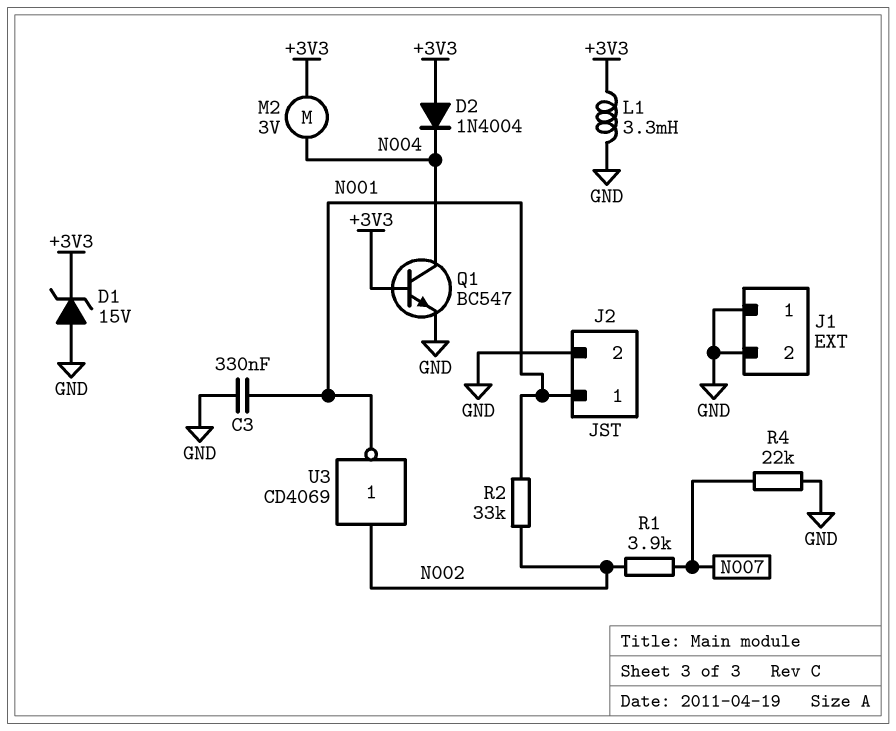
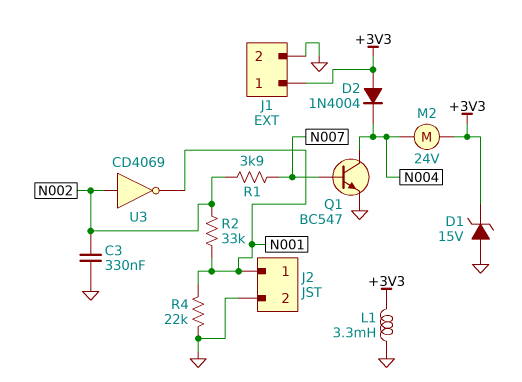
C3: 330nF (GND, N001) -> 330nF (GND, N002)
J1 pin 1: GND -> +3V3
M2: motor 3V (+3V3, N004) -> motor 24V (+3V3, N004)
Q1: NPN BC547 (B +3V3, C N004, E GND) -> NPN BC547 (B N007, C N004, E GND)
R4: 22k (GND, N007) -> 22k (GND, N001)

